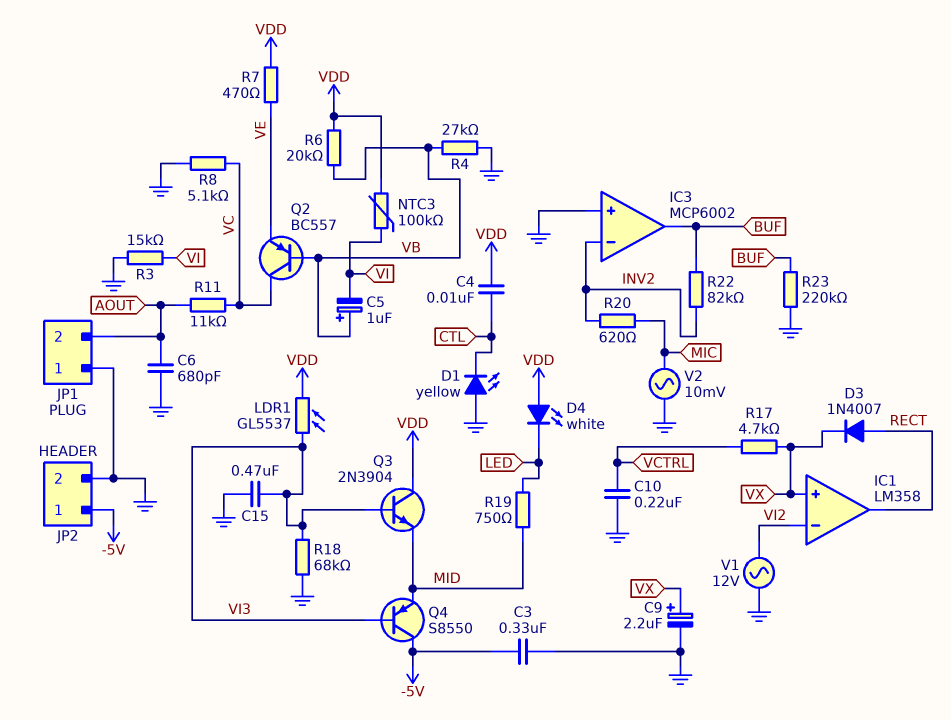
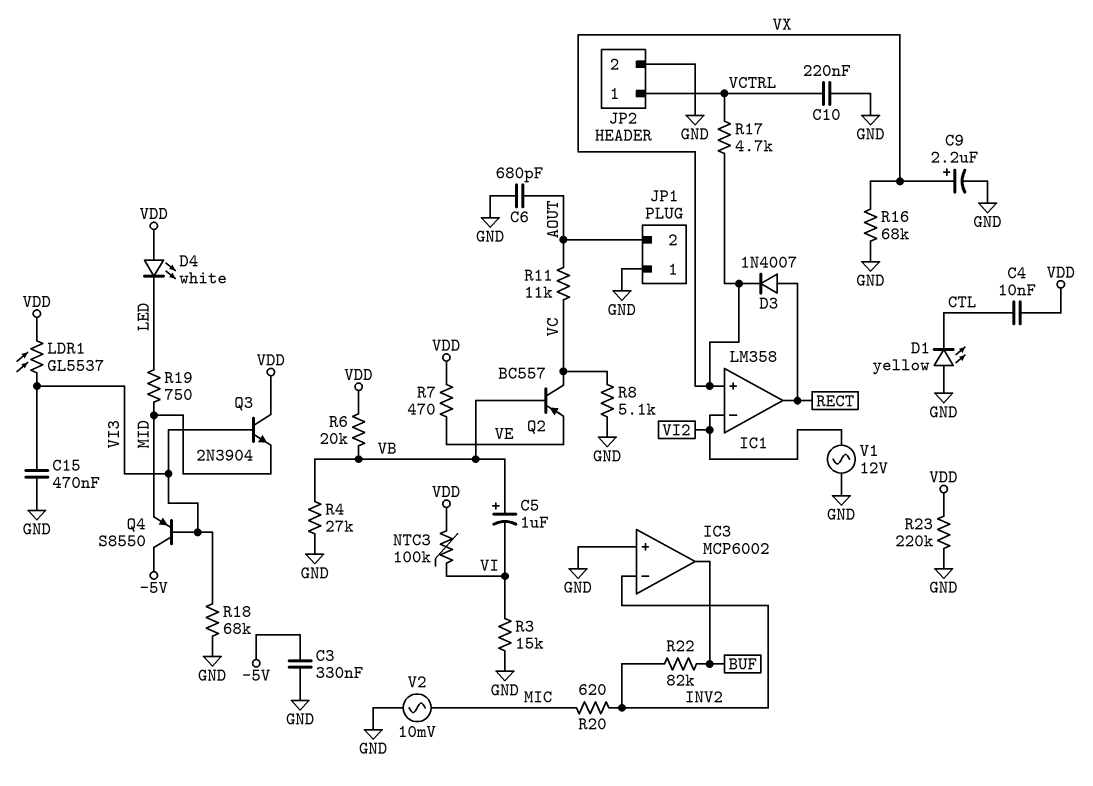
JP2 pin 1: -5V -> VCTRL
R16: none -> 68k (GND, VX)
R23: 220k (BUF, GND) -> 220k (GND, VDD)

